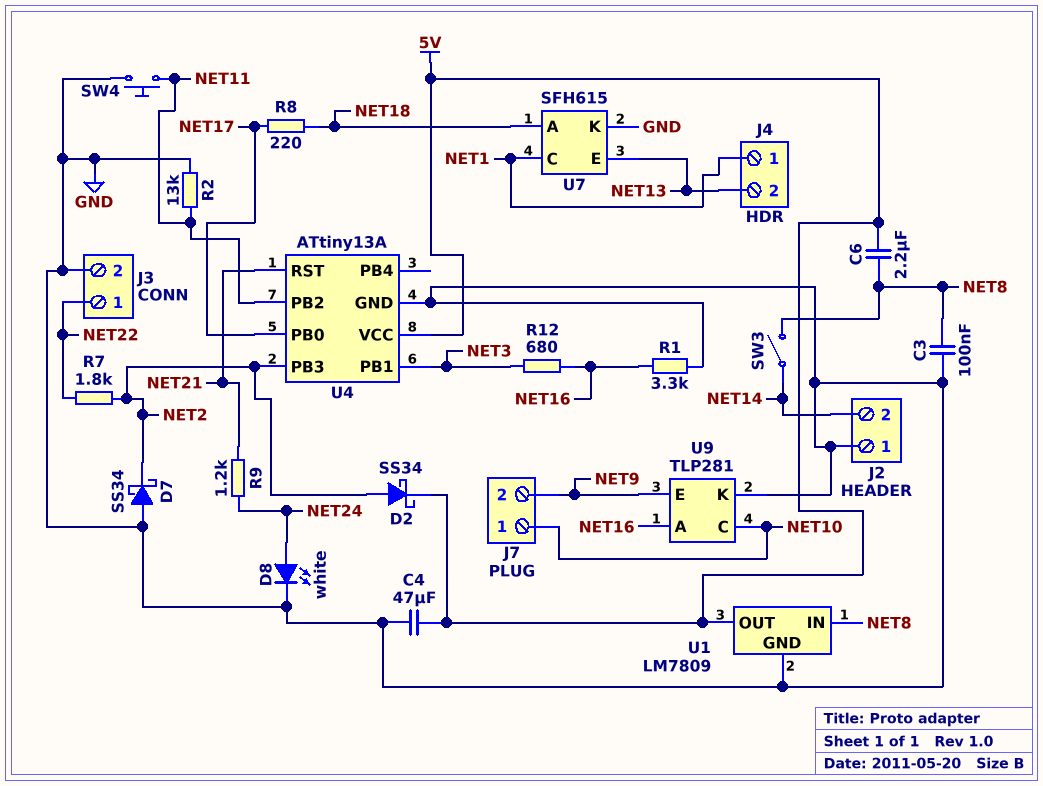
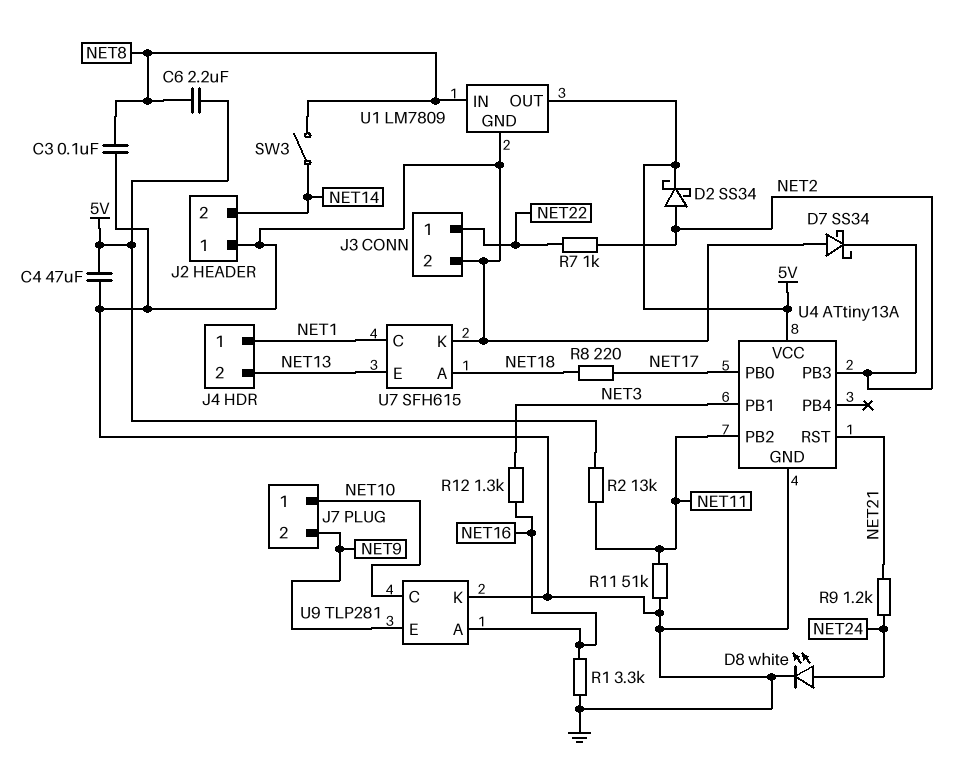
R2: 13k (GND, NET11) -> 13k (5V, NET11)
R7: 1.8k (NET2, NET22) -> 1k (NET2, NET22)
R11: none -> 51k (GND, NET11)
R12: 680 (NET3, NET16) -> 1.3k (NET3, NET16)
SW4: button (GND, NET11) -> none

